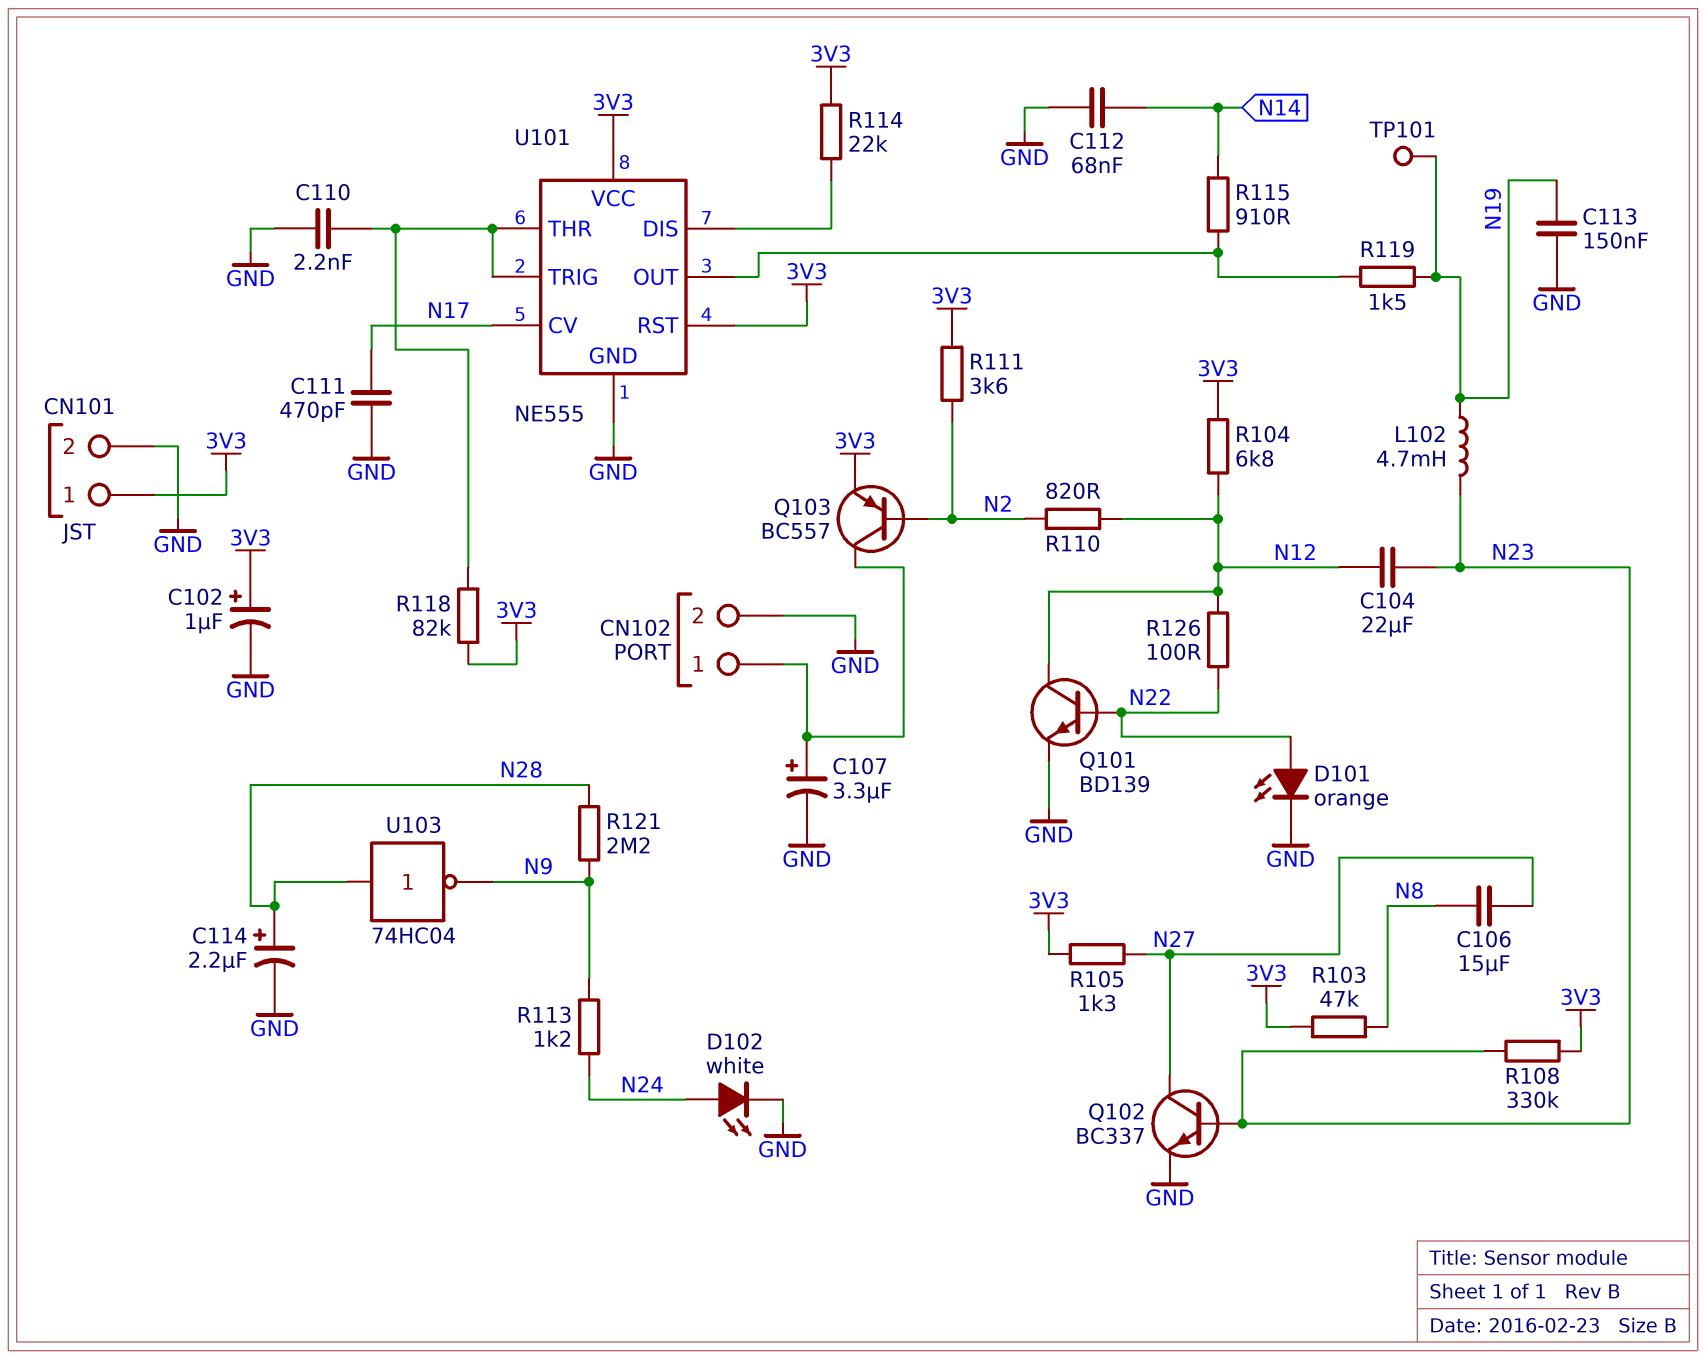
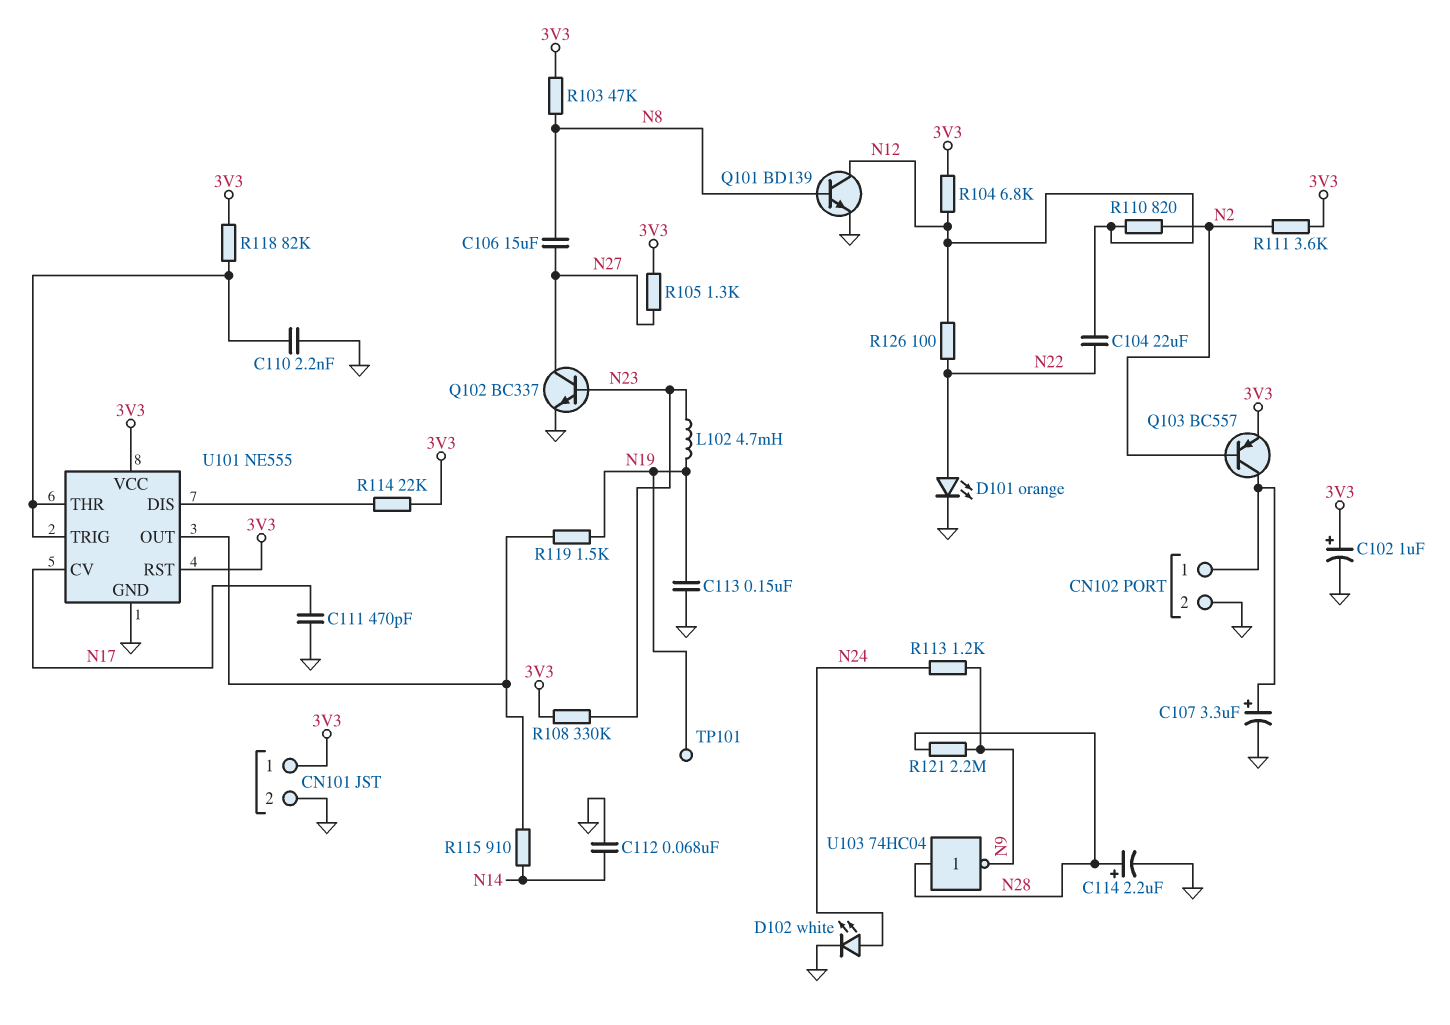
C104: 22uF (N12, N23) -> 22uF (N12, N22)
Q101: NPN BD139 (B N22, C N12, E GND) -> NPN BD139 (B N8, C N12, E GND)

